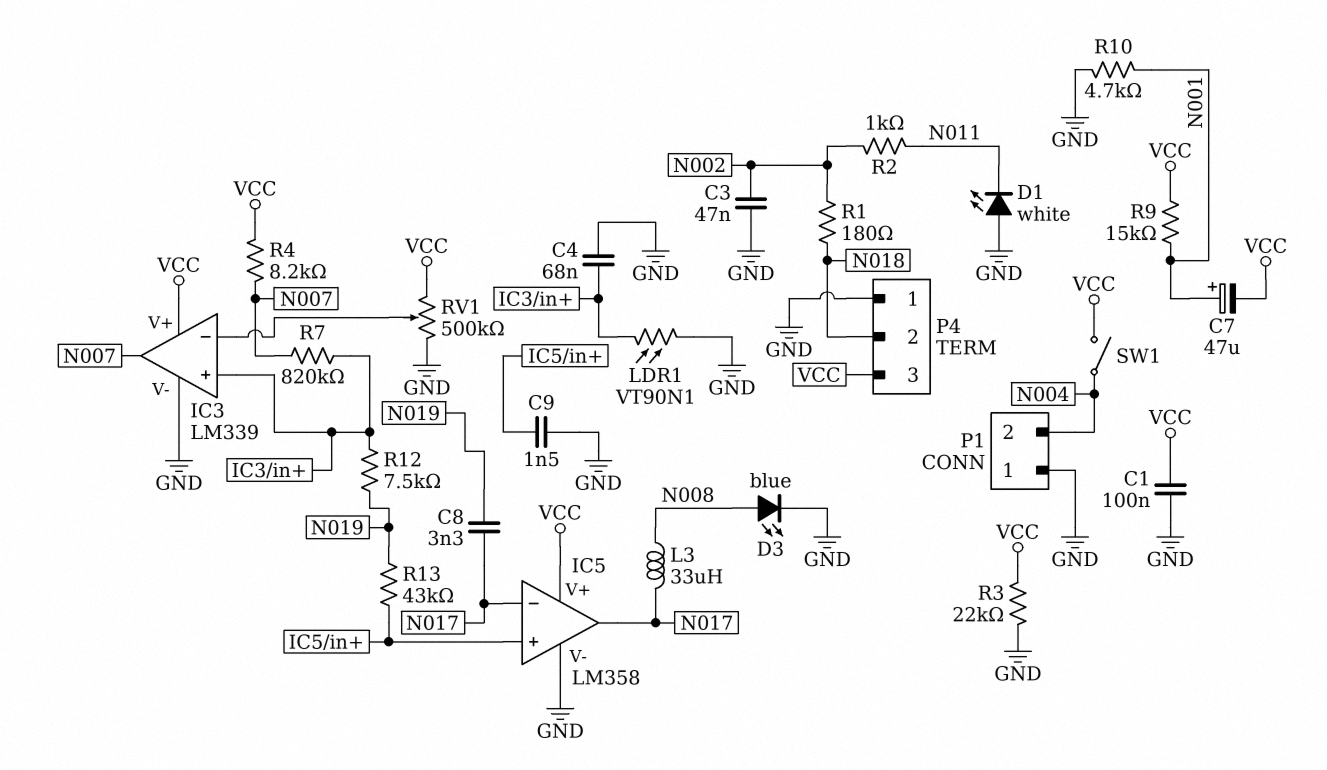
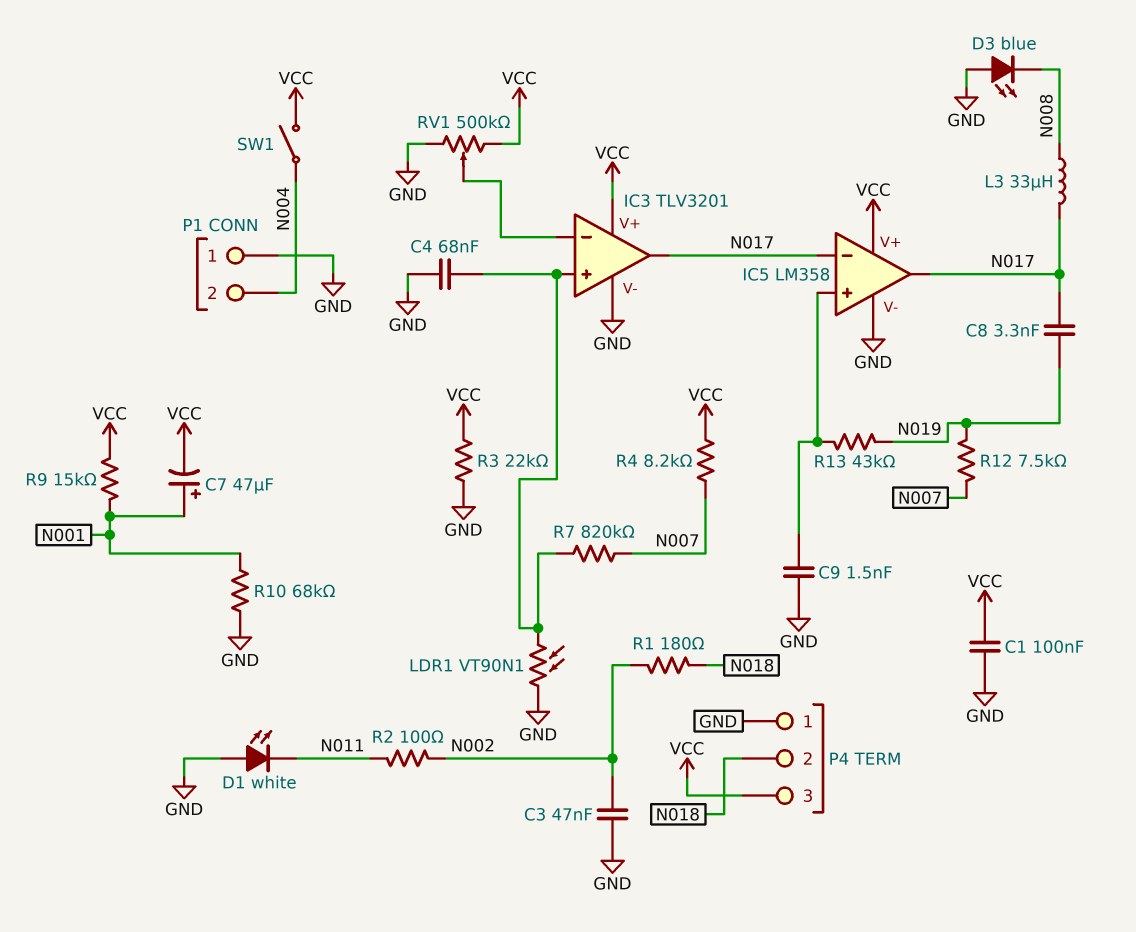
D3: LED blue (A N008, K GND) -> LED blue (A GND, K N008)
IC3: LM339 -> TLV3201
IC3 pin out: N007 -> N017
R2: 1k (N002, N011) -> 100 (N002, N011)
R10: 4.7k (GND, N001) -> 68k (GND, N001)
R12: 7.5k (IC3/in+, N019) -> 7.5k (N007, N019)

